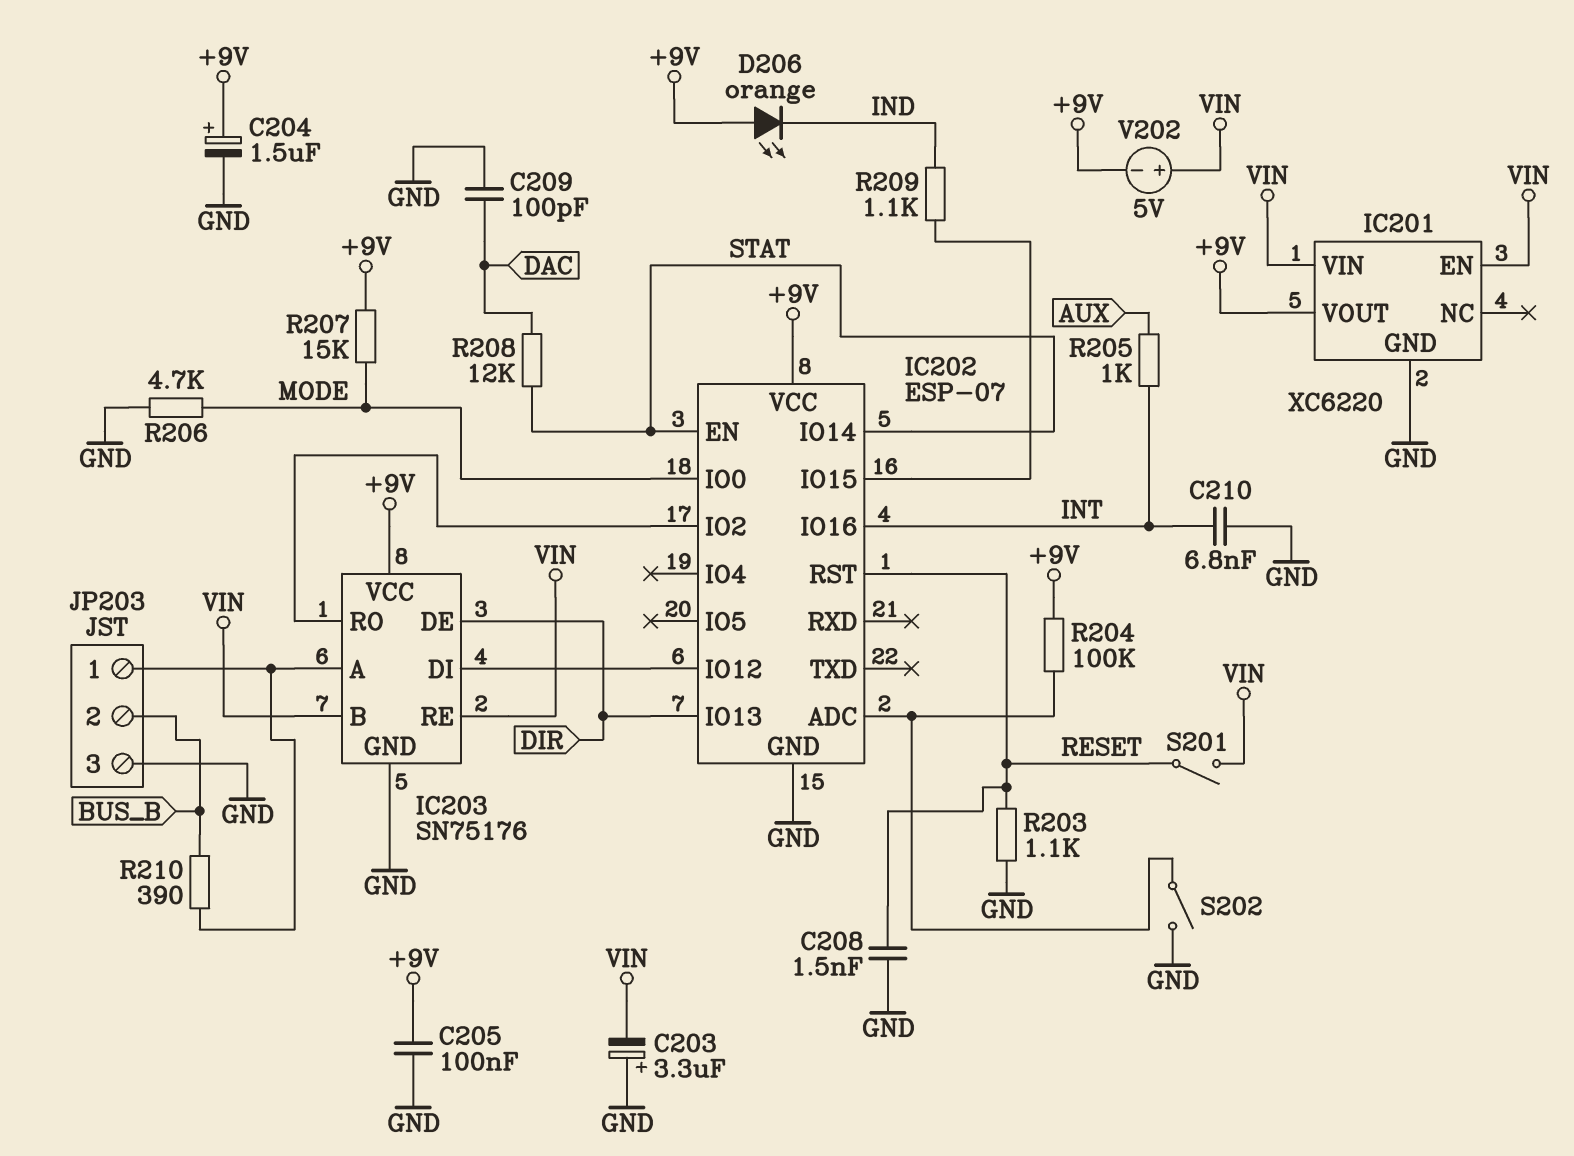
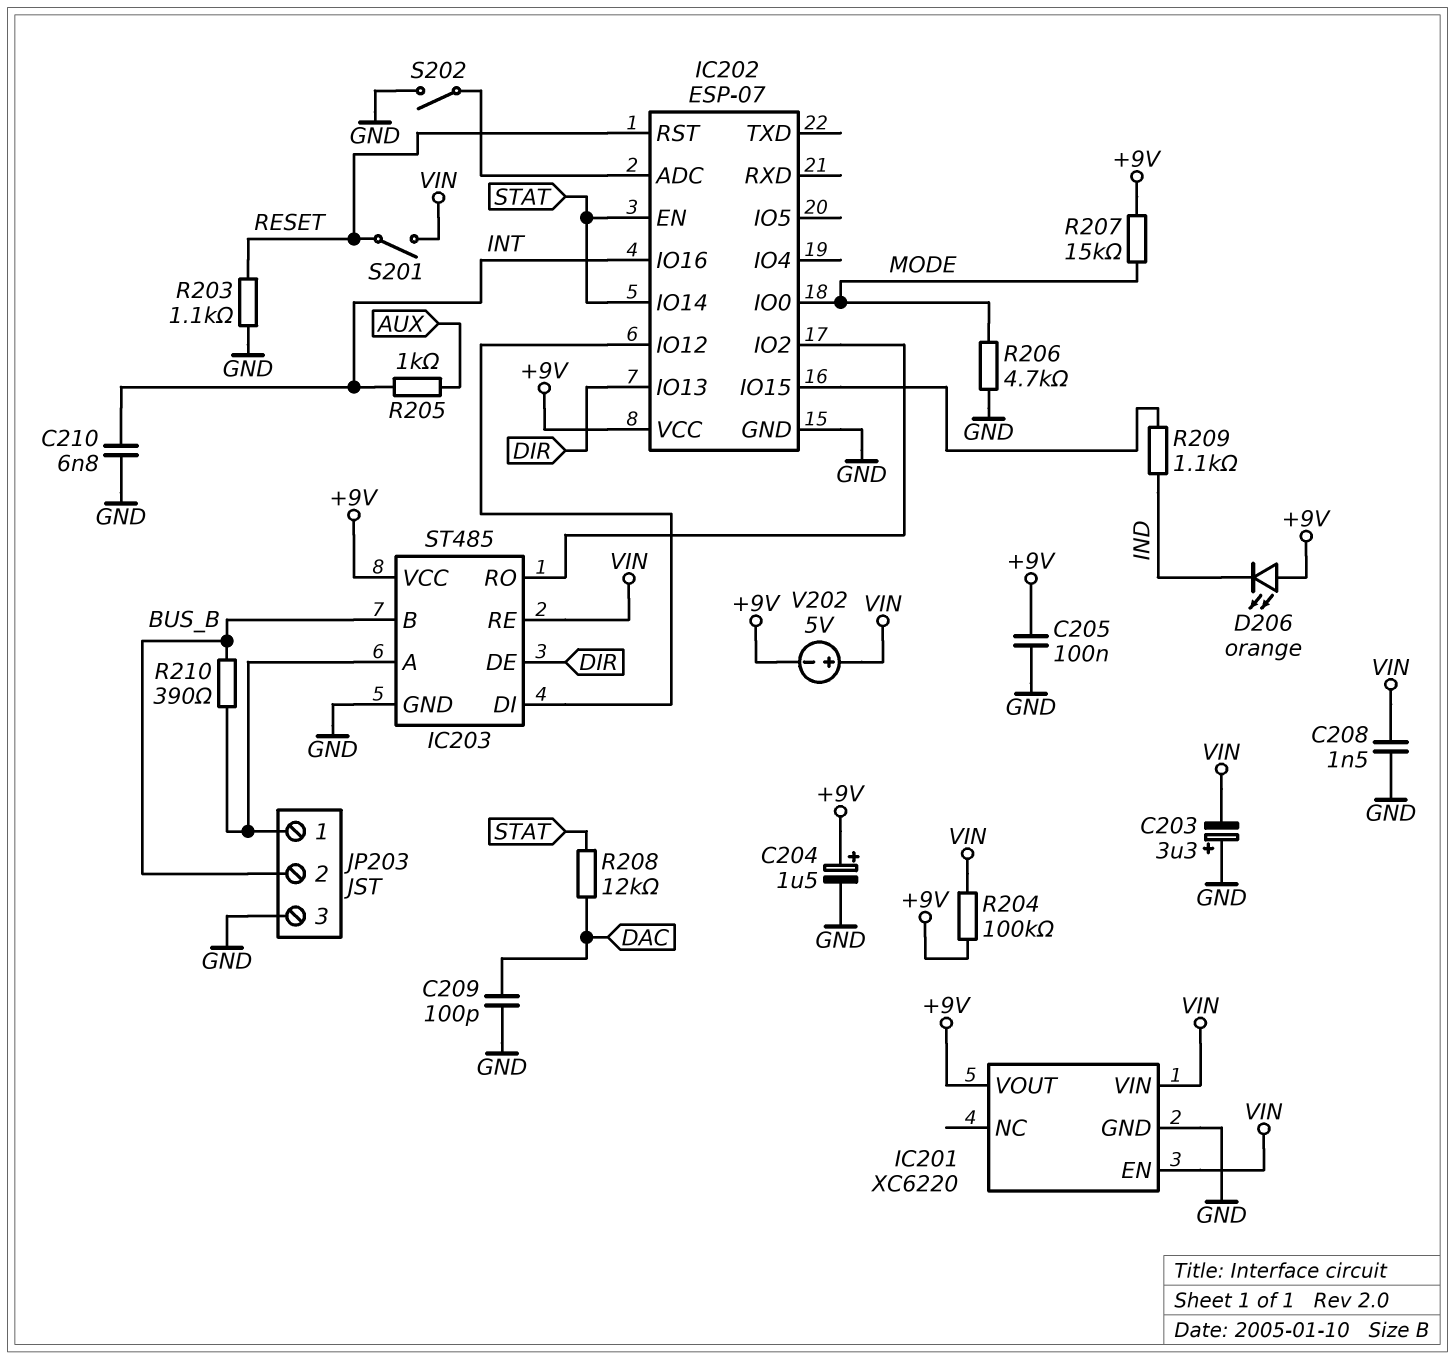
C208: 1.5nF (GND, RESET) -> 1.5nF (GND, VIN)
IC203: SN75176 -> ST485
IC203 pin B: VIN -> BUS_B
R204: 100k (+9V, IC202/ADC) -> 100k (+9V, VIN)

